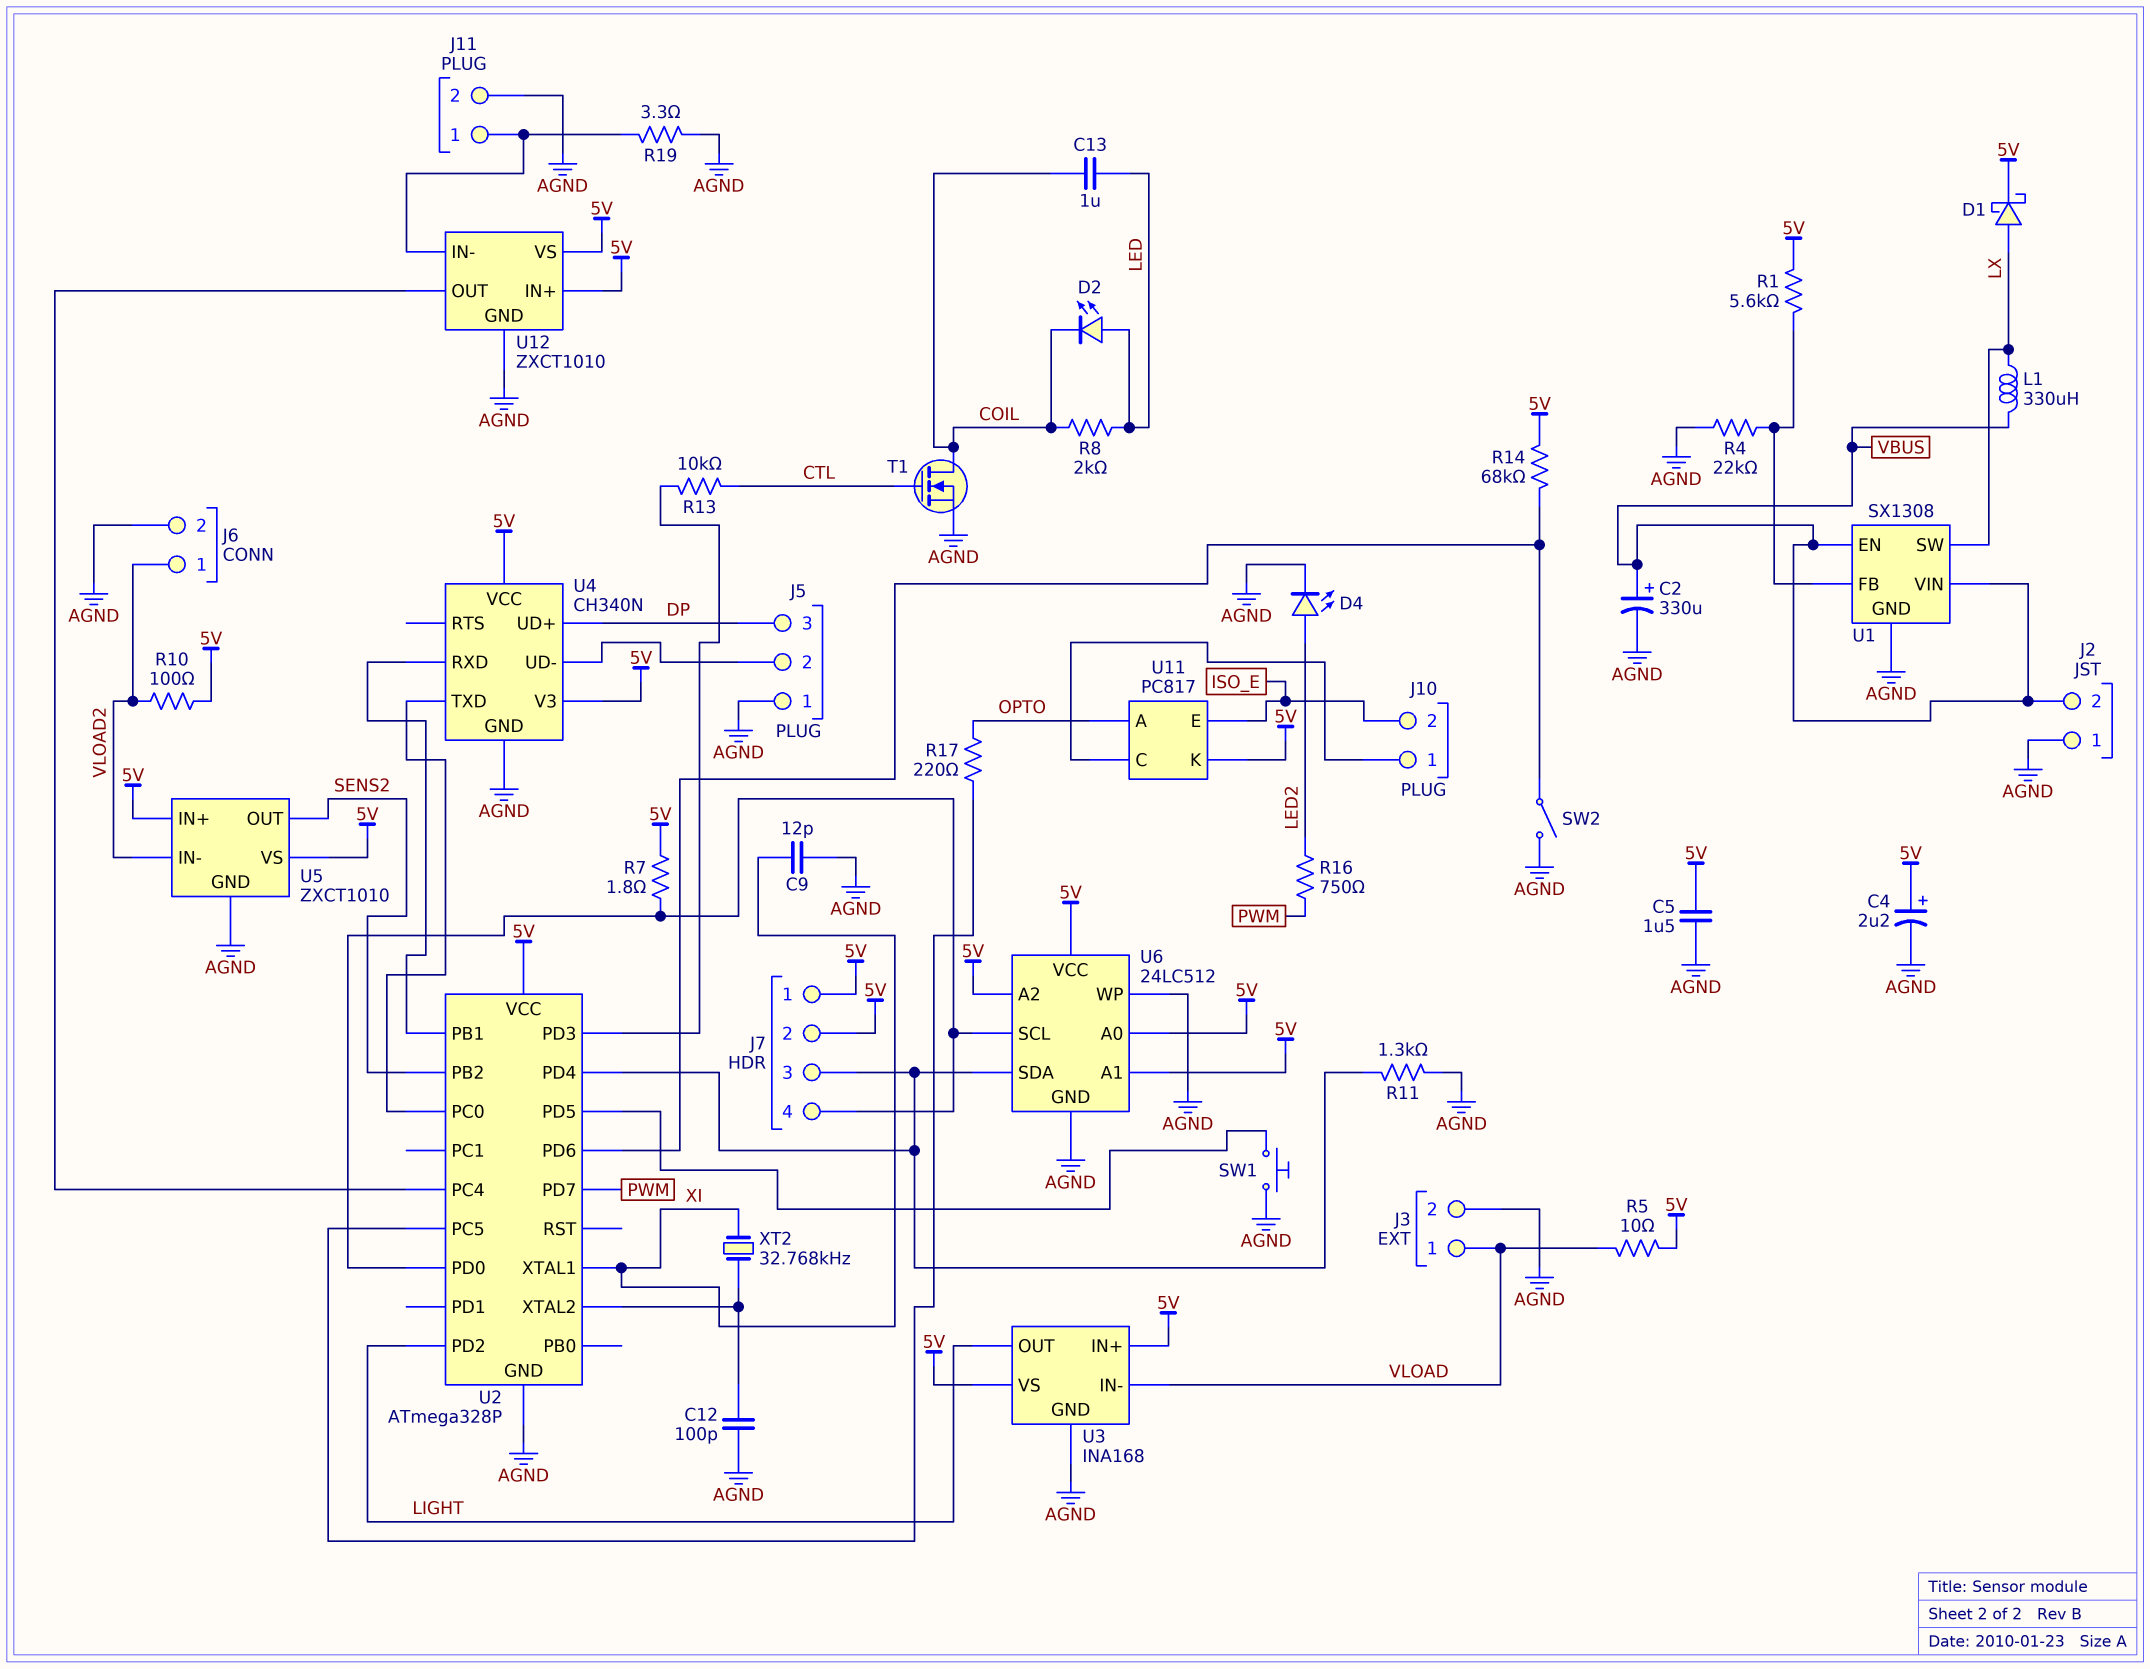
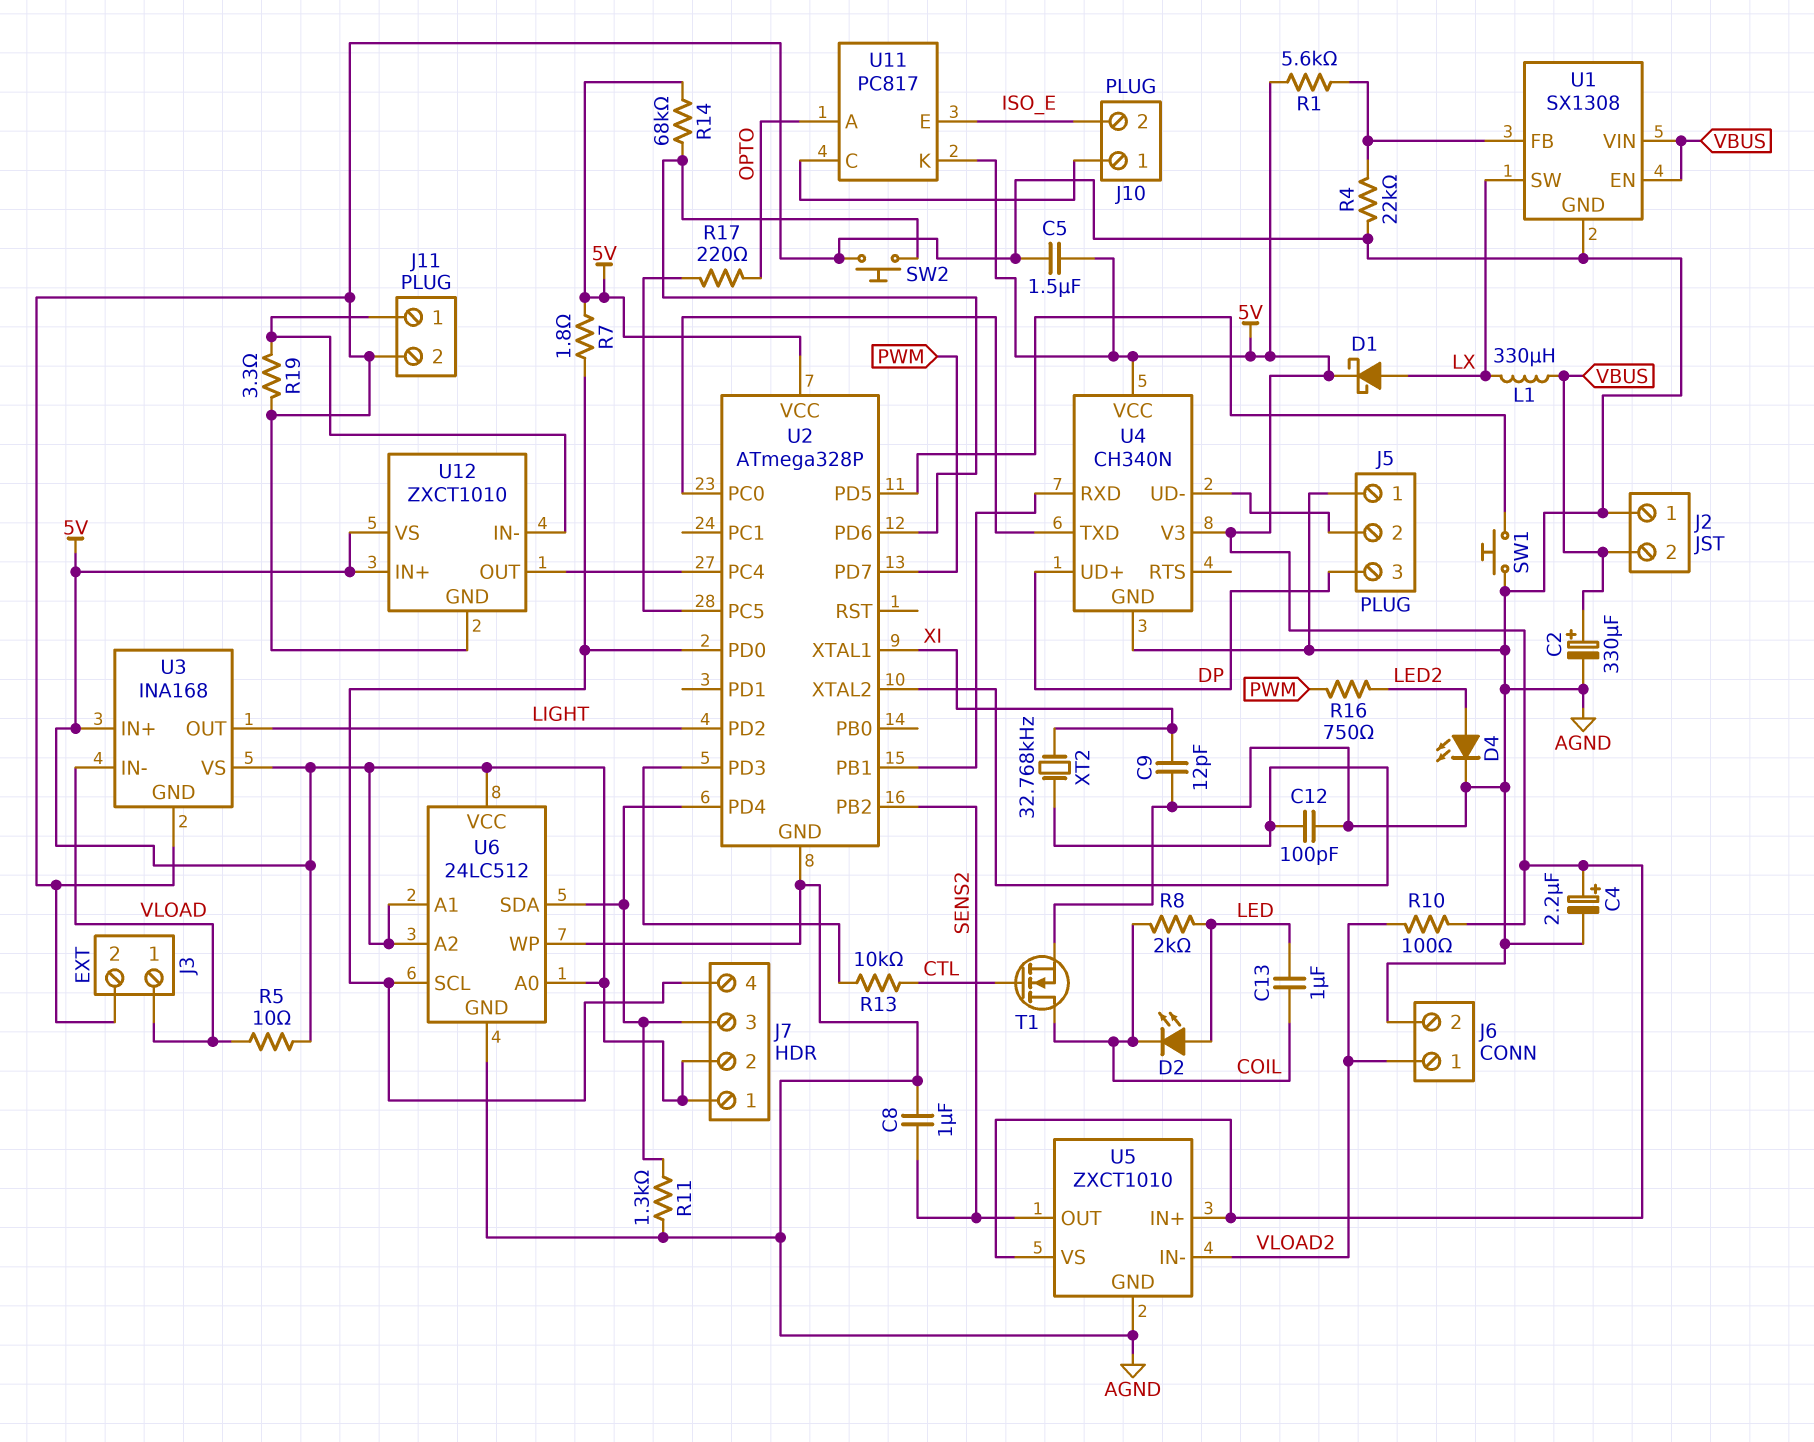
C8: none -> 1uF (AGND, SENS2)
SW2: switch (AGND, U2/PD6) -> button (AGND, U2/PD6)

